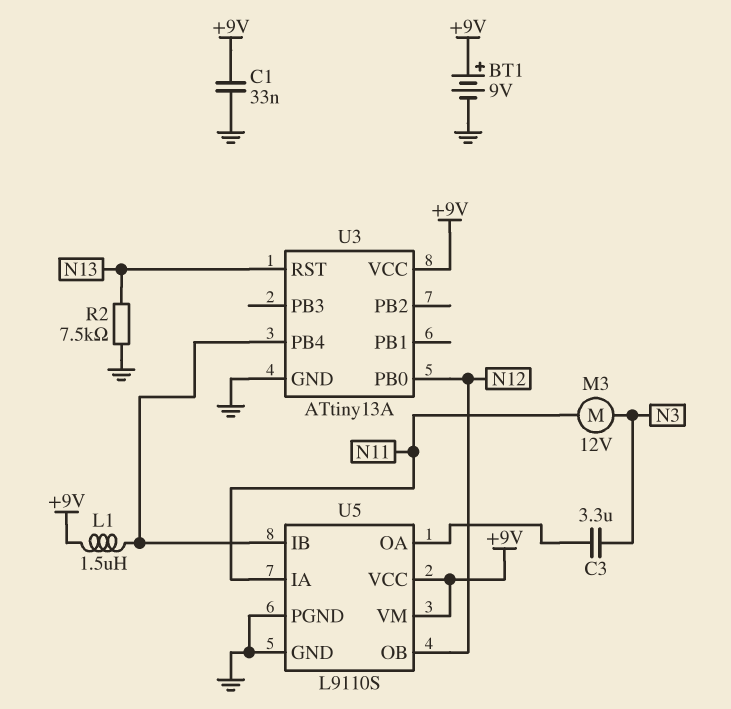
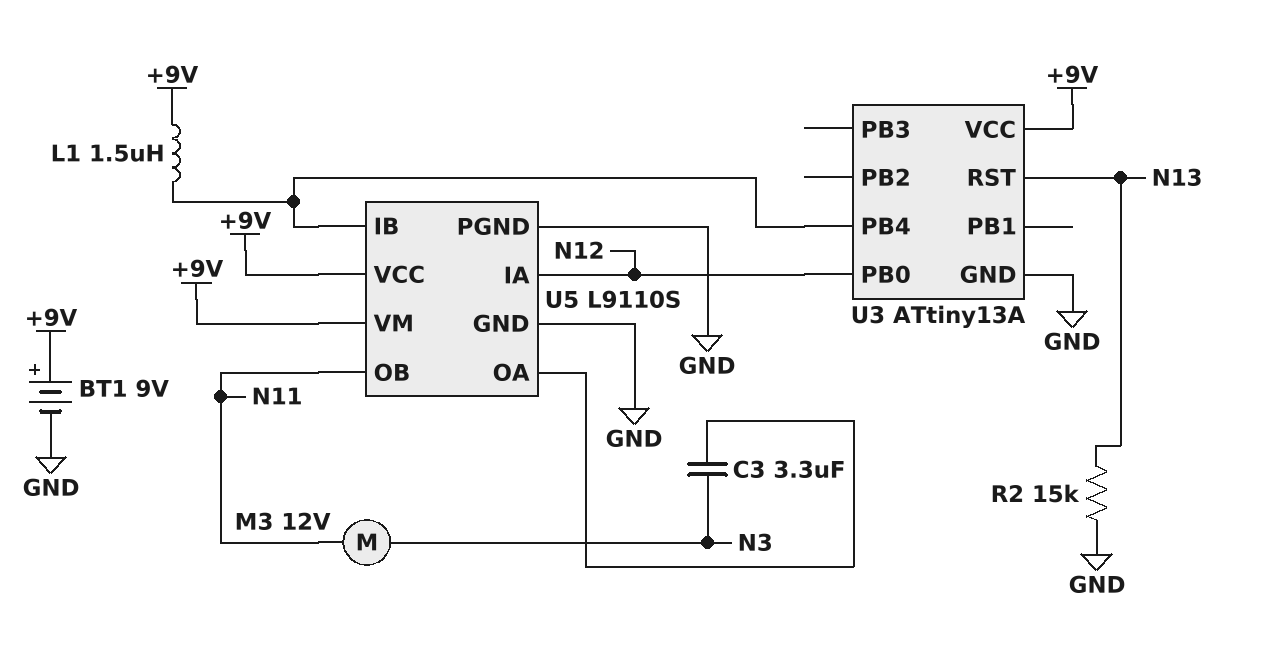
C1: 33nF (+9V, GND) -> none
R2: 7.5k (GND, N13) -> 15k (GND, N13)
U5 pin IA: N11 -> N12
U5 pin OB: N12 -> N11

